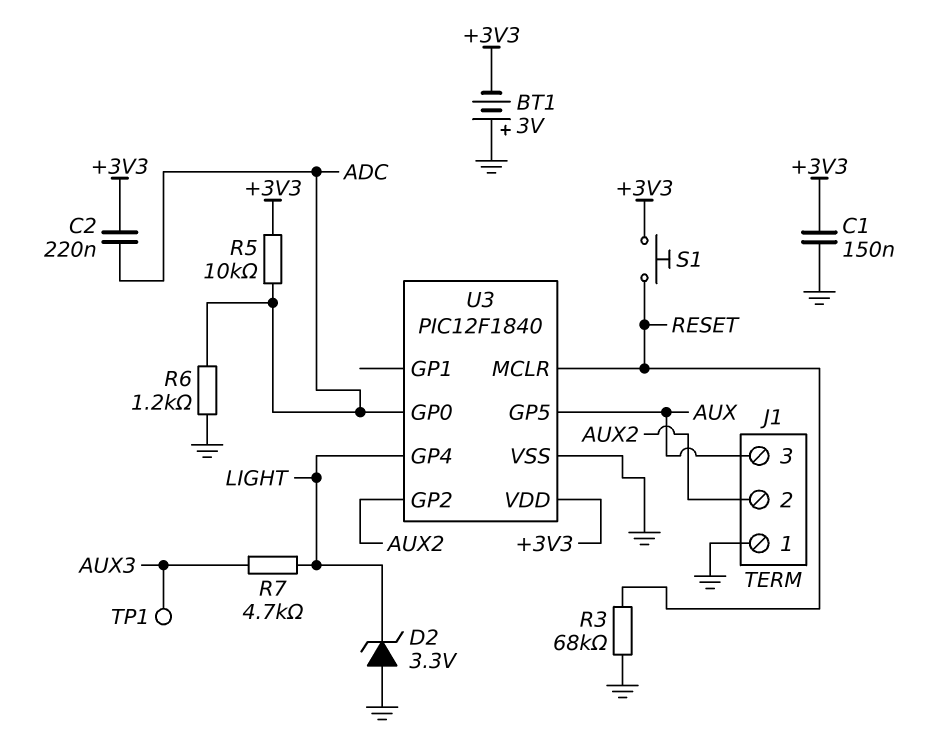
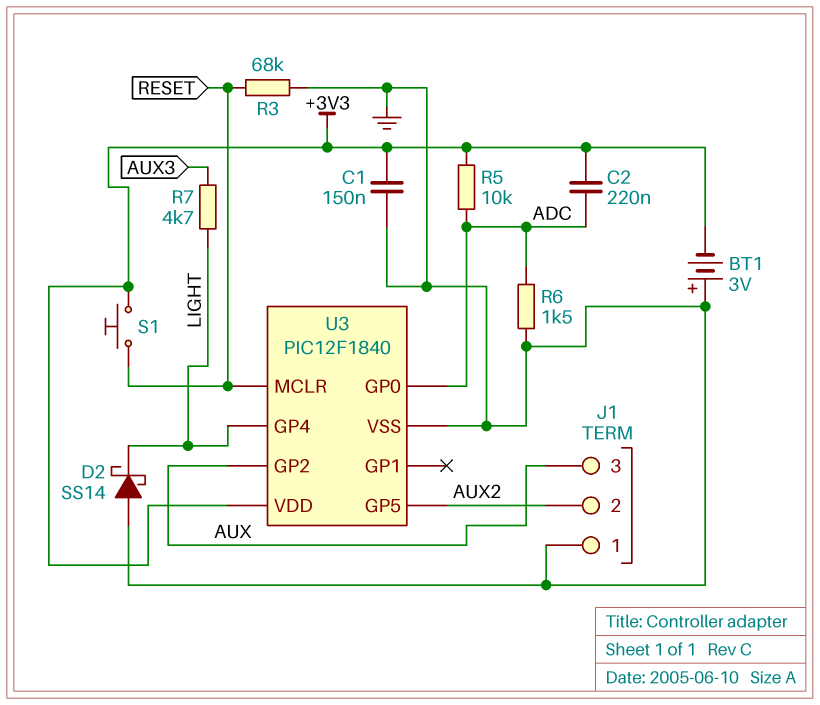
D2: zener 3.3V (A GND, K LIGHT) -> schottky SS14 (A GND, K LIGHT)
R6: 1.2k (ADC, GND) -> 1.5k (ADC, GND)
TP1: test point (AUX3) -> none
U3 pin GP2: AUX2 -> AUX
U3 pin GP5: AUX -> AUX2

